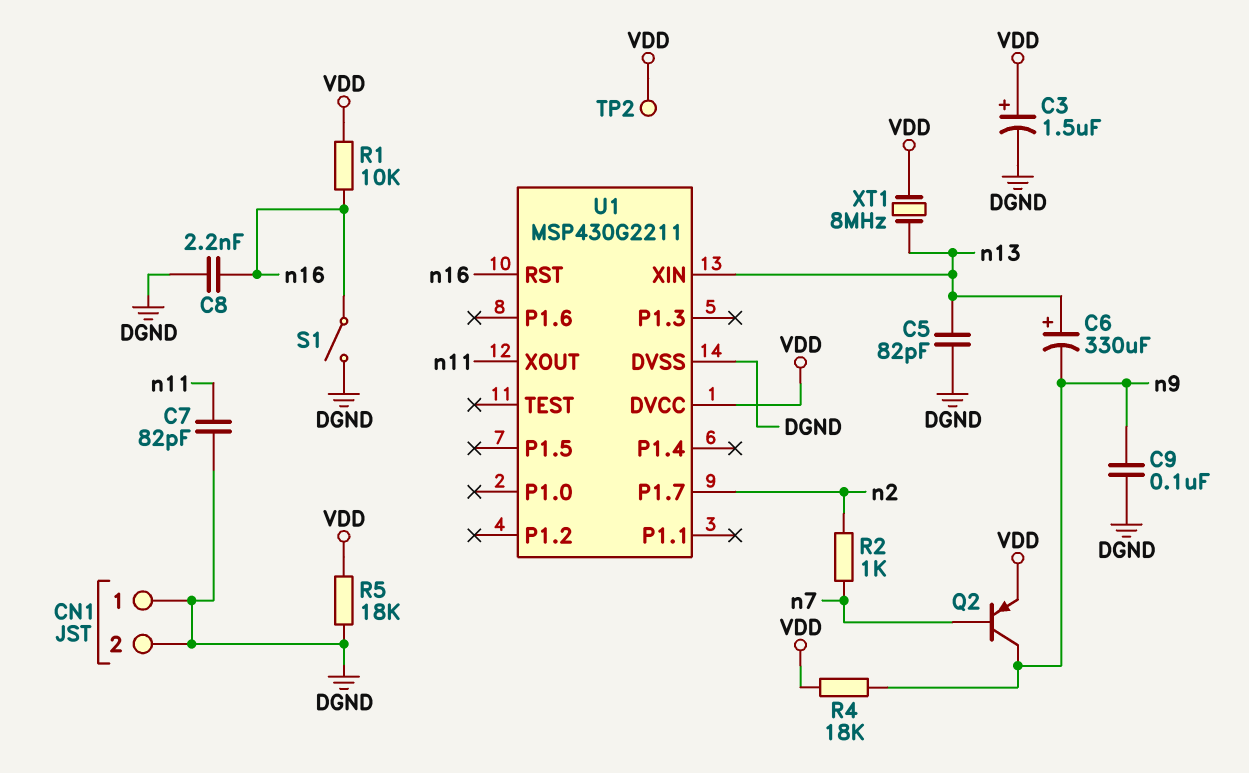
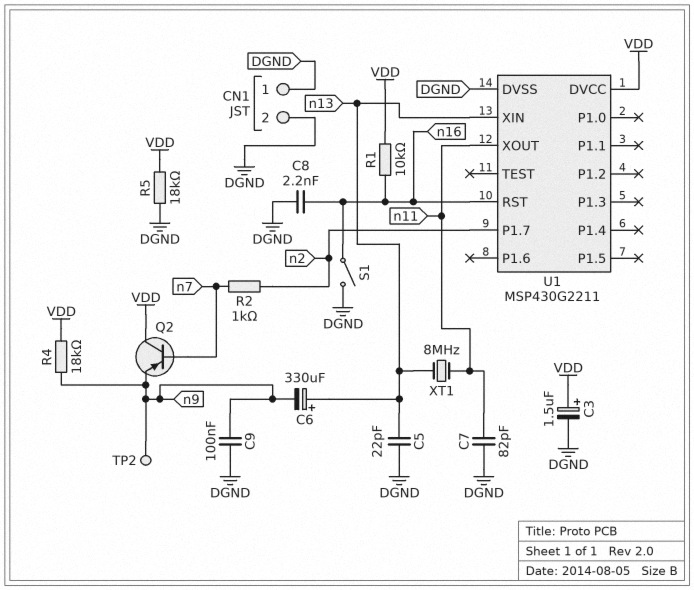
C5: 82pF (DGND, n13) -> 22pF (DGND, n13)
Q2: PNP (B n7, C n9, E VDD) -> PNP (B n7, C VDD, E n9)
TP2: test point (VDD) -> test point (n9)
XT1: 8MHz (VDD, n13) -> 8MHz (n11, n13)

